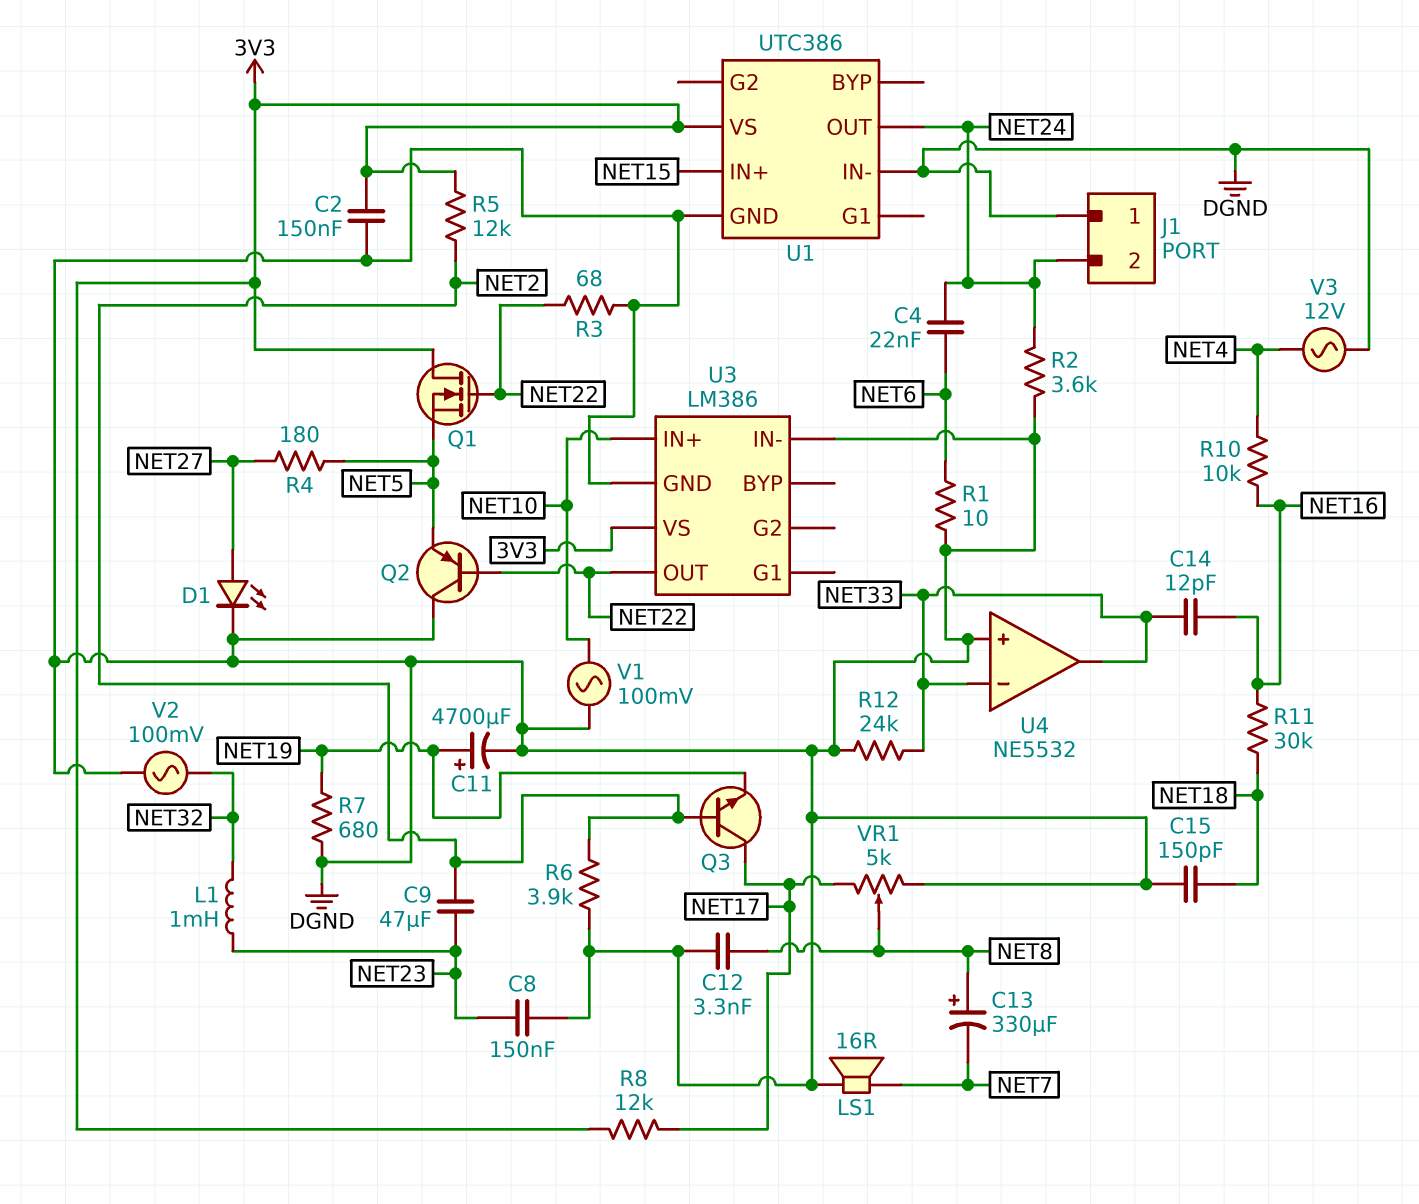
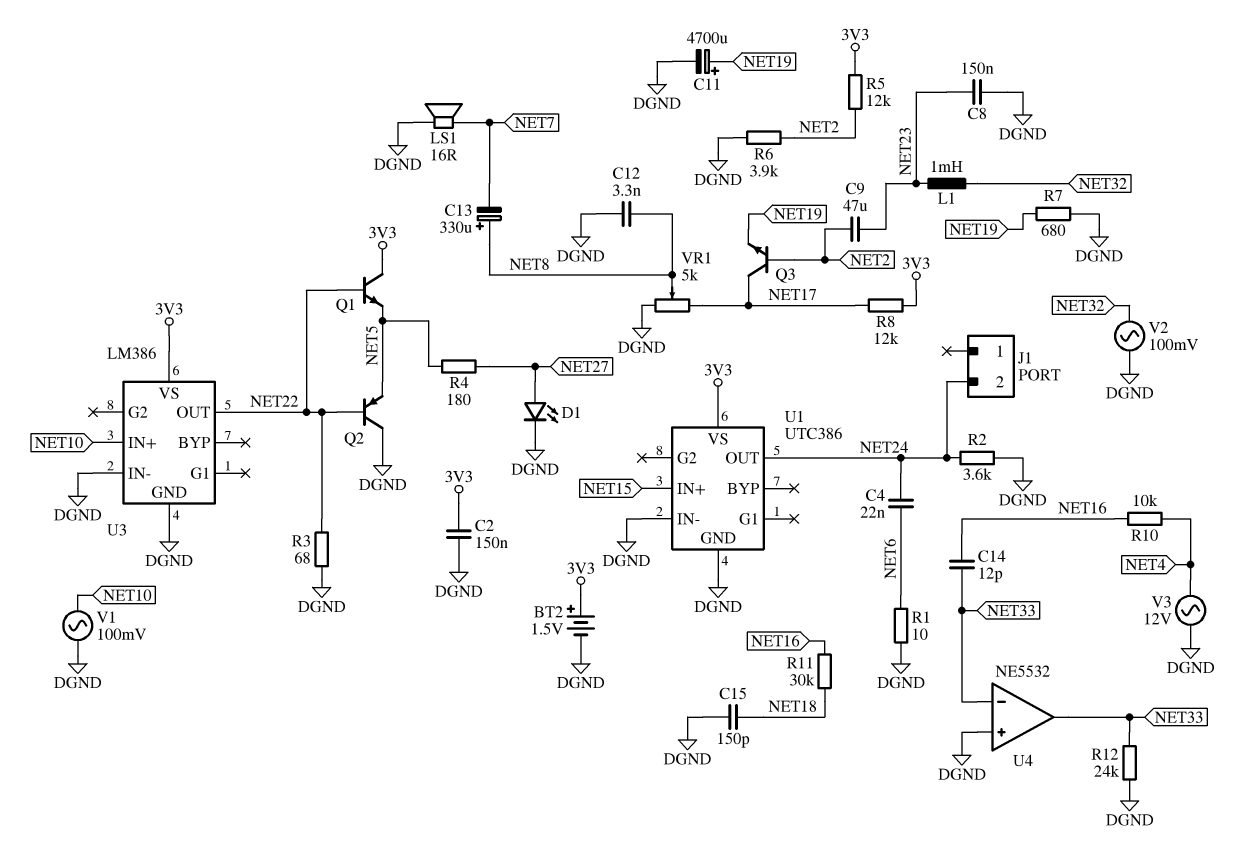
BT2: none -> 1.5V (plus 3V3, minus DGND)
J1 pin 1: DGND -> none
Q1: NMOS (G NET22, D 3V3, S NET5) -> NPN (B NET22, C 3V3, E NET5)

